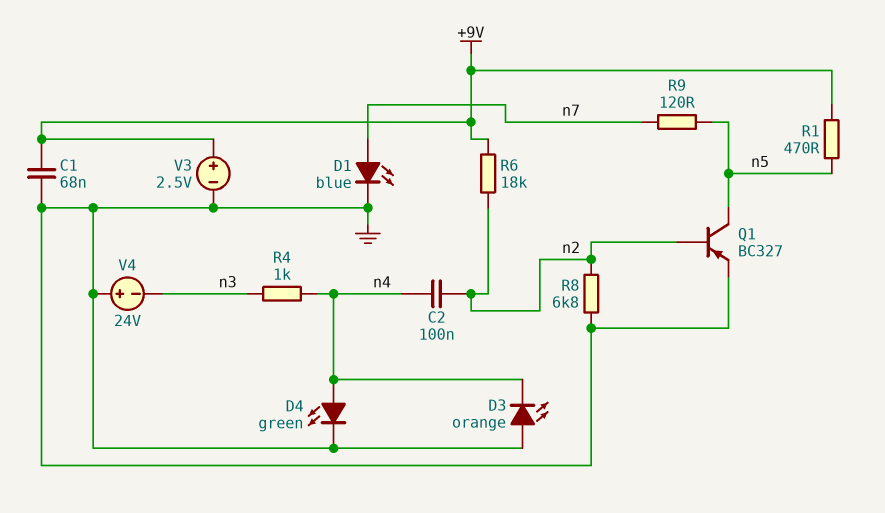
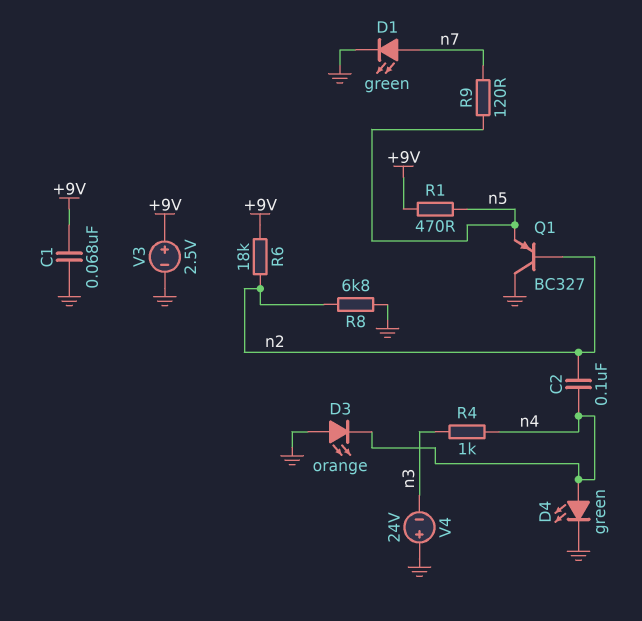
D1: LED blue (A n7, K GND) -> LED green (A n7, K GND)
Q1: PNP BC327 (B n2, C n5, E GND) -> PNP BC327 (B n2, C GND, E n5)

